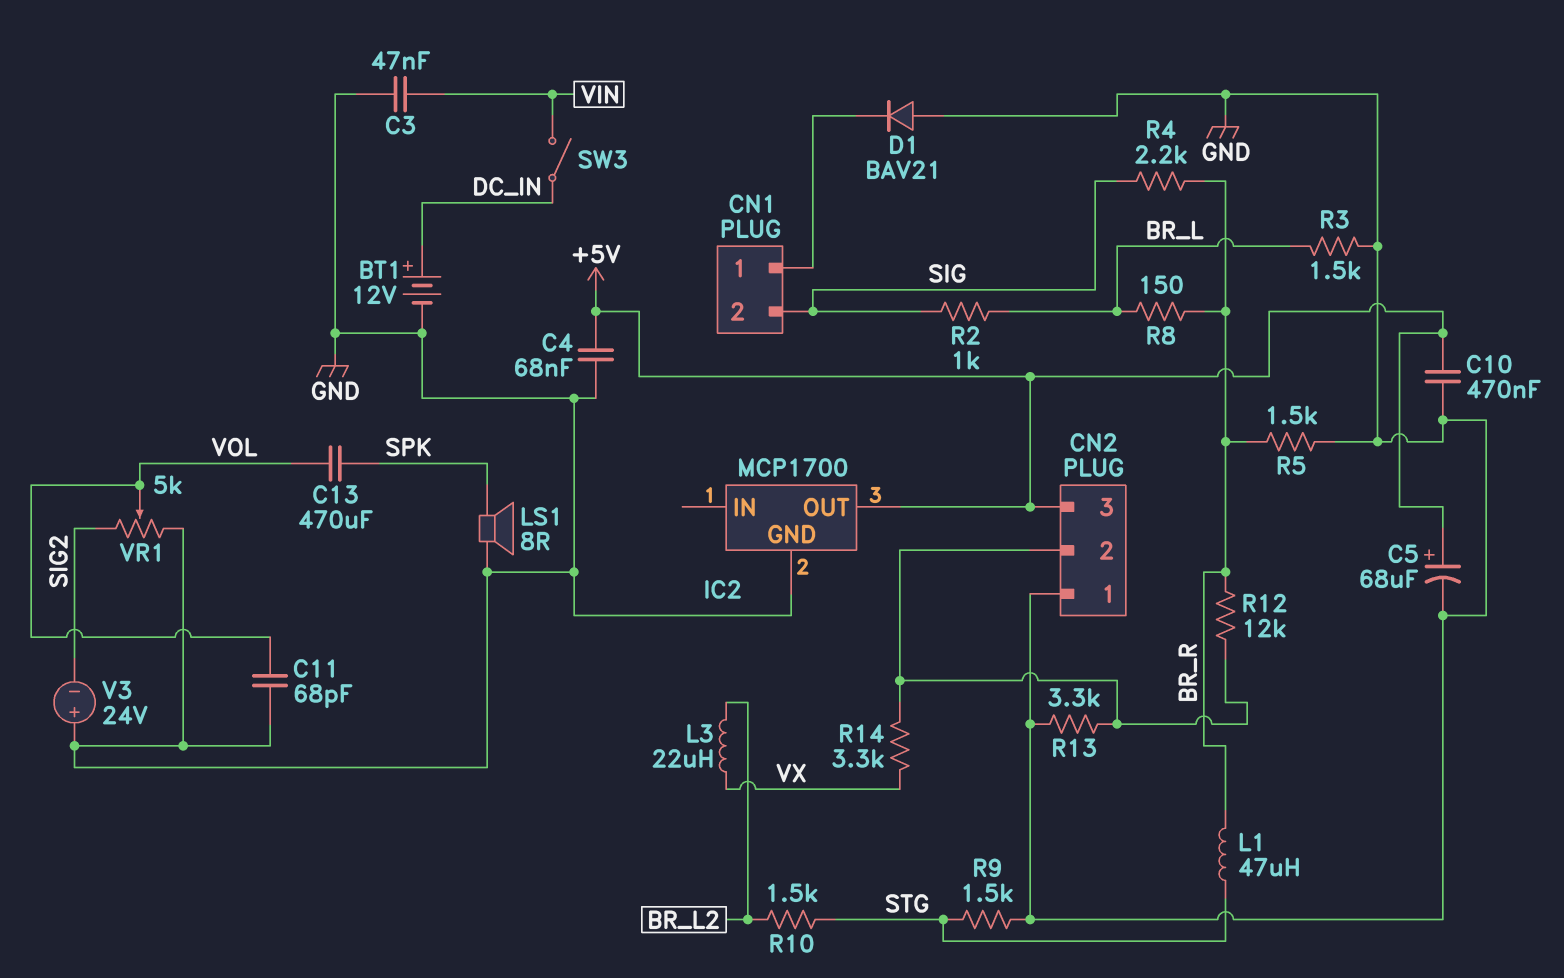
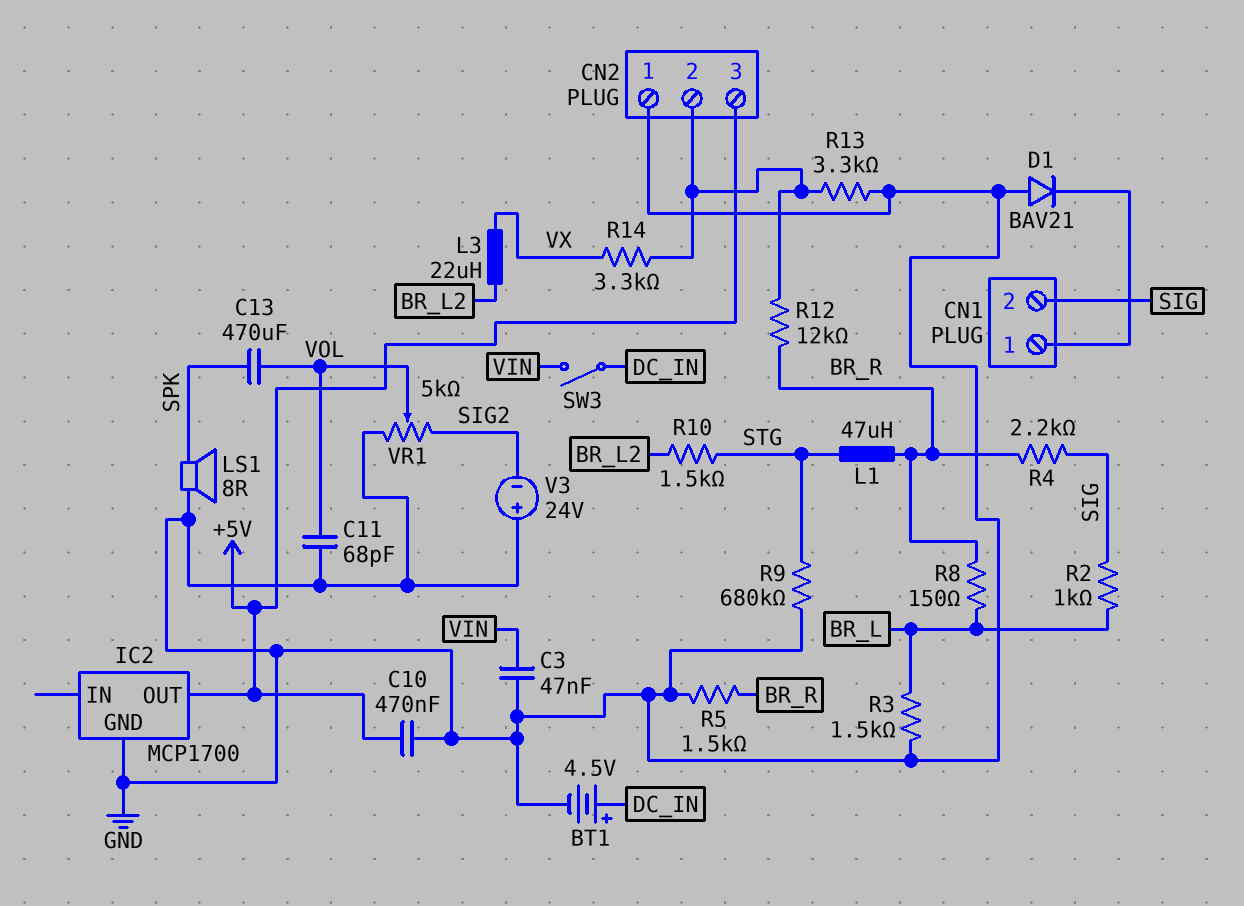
BT1: 12V (plus DC_IN, minus GND) -> 4.5V (plus DC_IN, minus GND)
C4: 68nF (+5V, GND) -> none
C5: 68uF (plus +5V, minus GND) -> none
R9: 1.5k (GND, STG) -> 680k (GND, STG)

